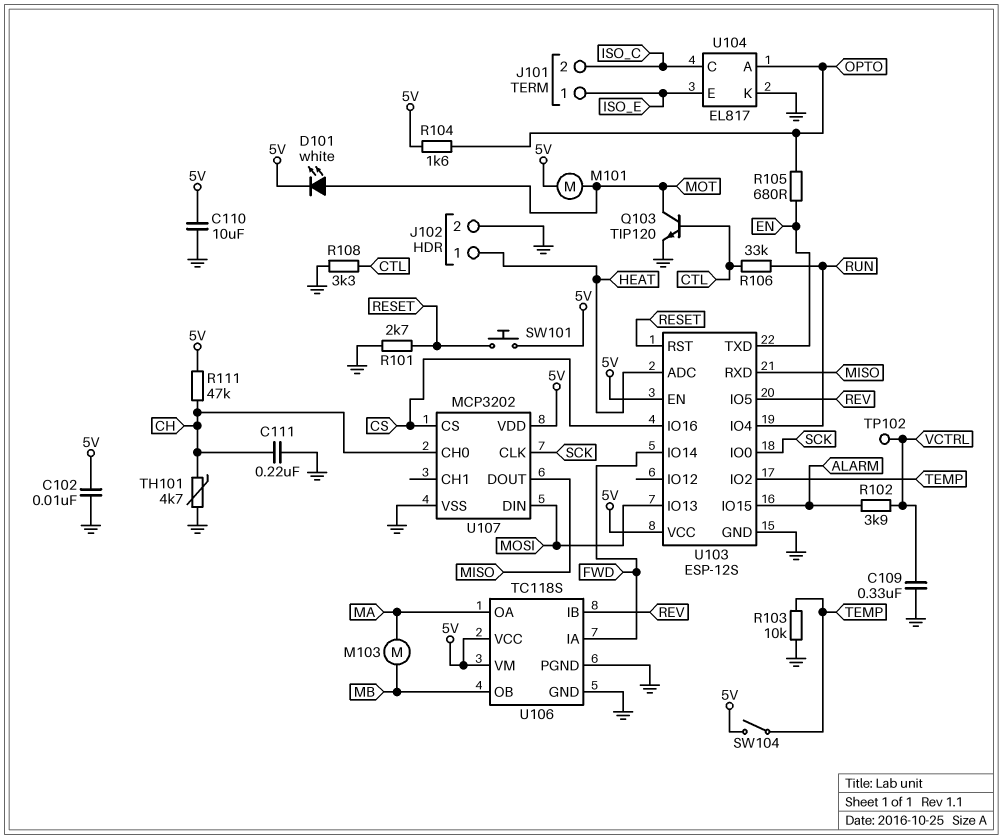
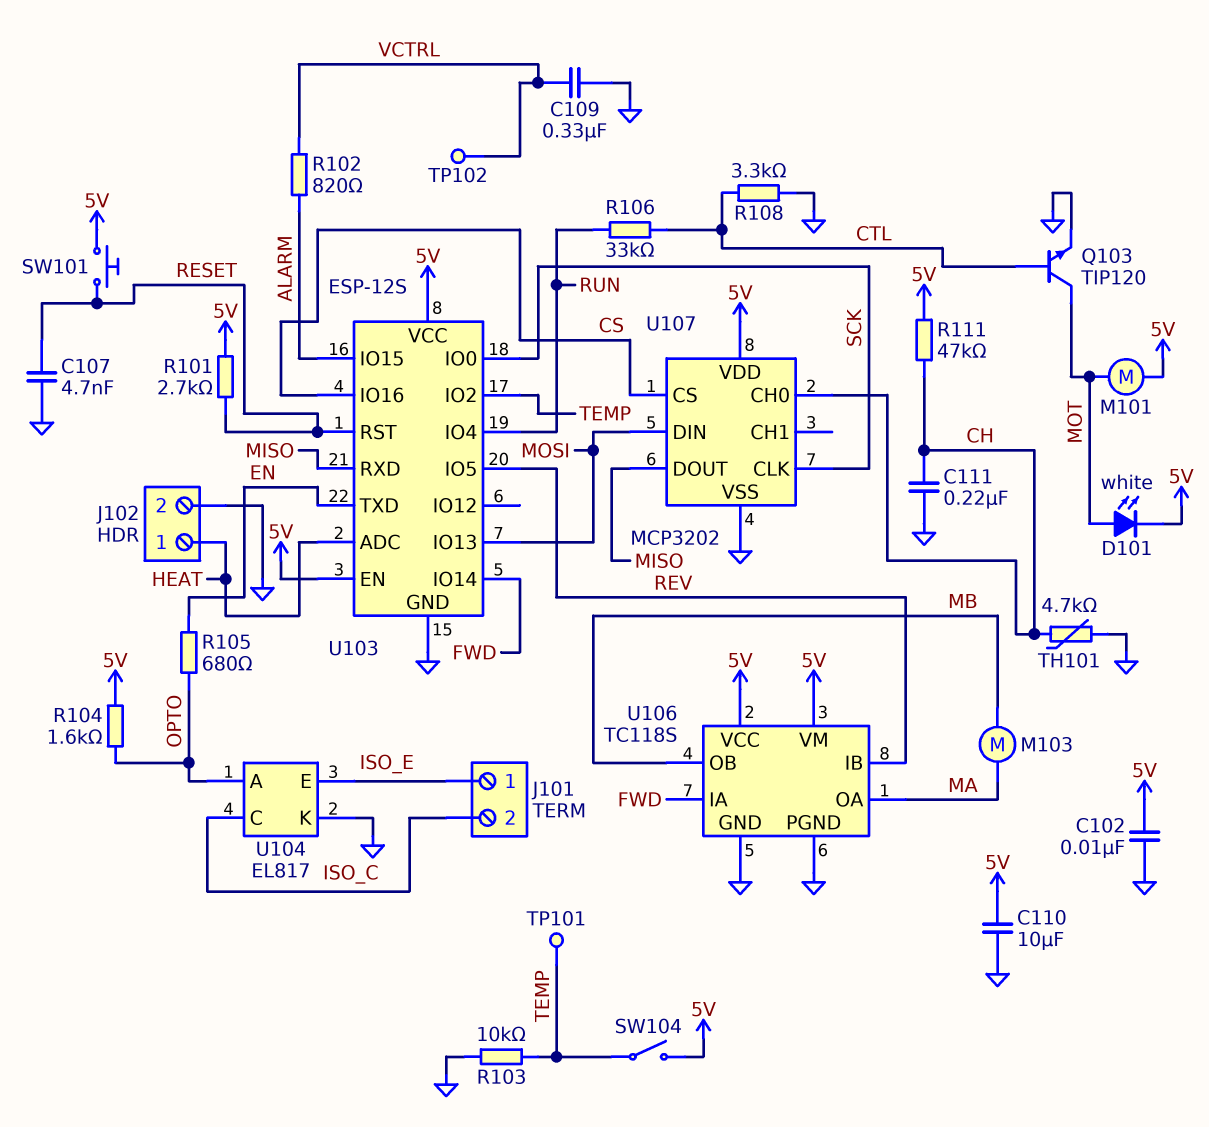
C107: none -> 4.7nF (GND, RESET)
R101: 2.7k (GND, RESET) -> 2.7k (5V, RESET)
R102: 3.9k (ALARM, VCTRL) -> 820 (ALARM, VCTRL)
TP101: none -> test point (TEMP)

